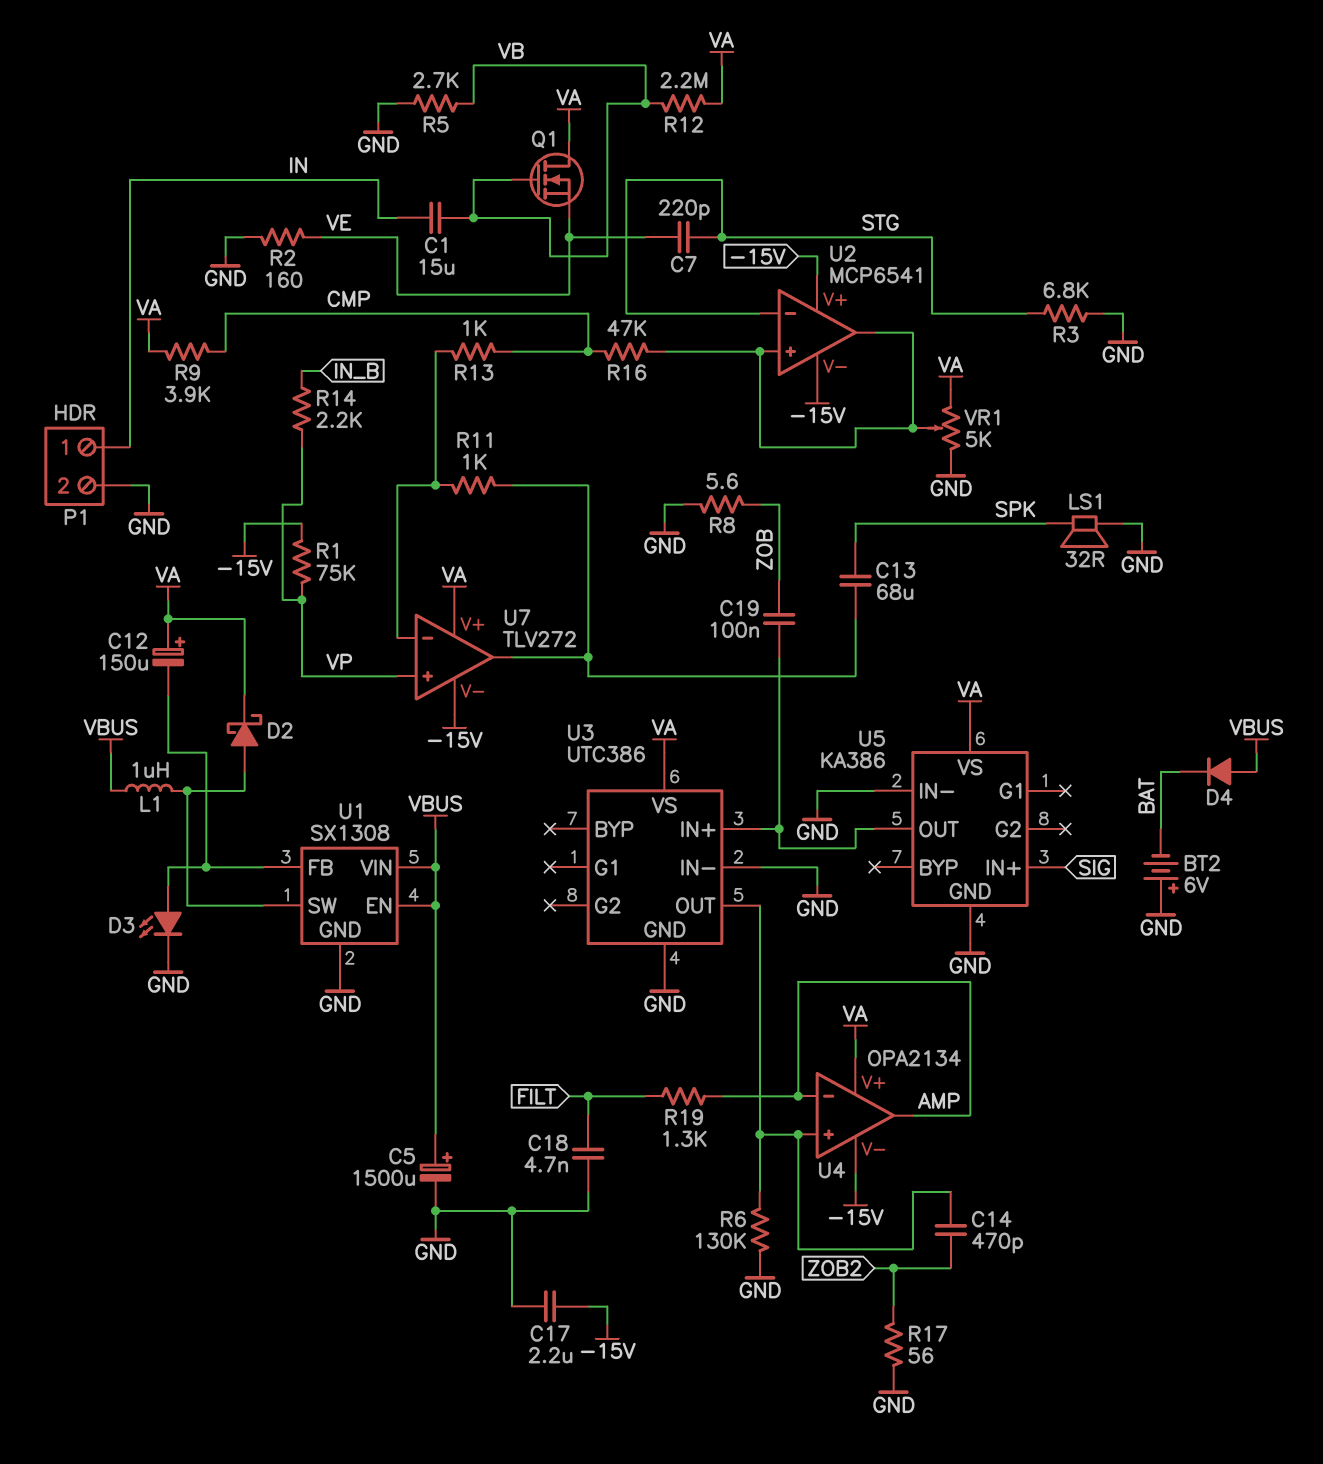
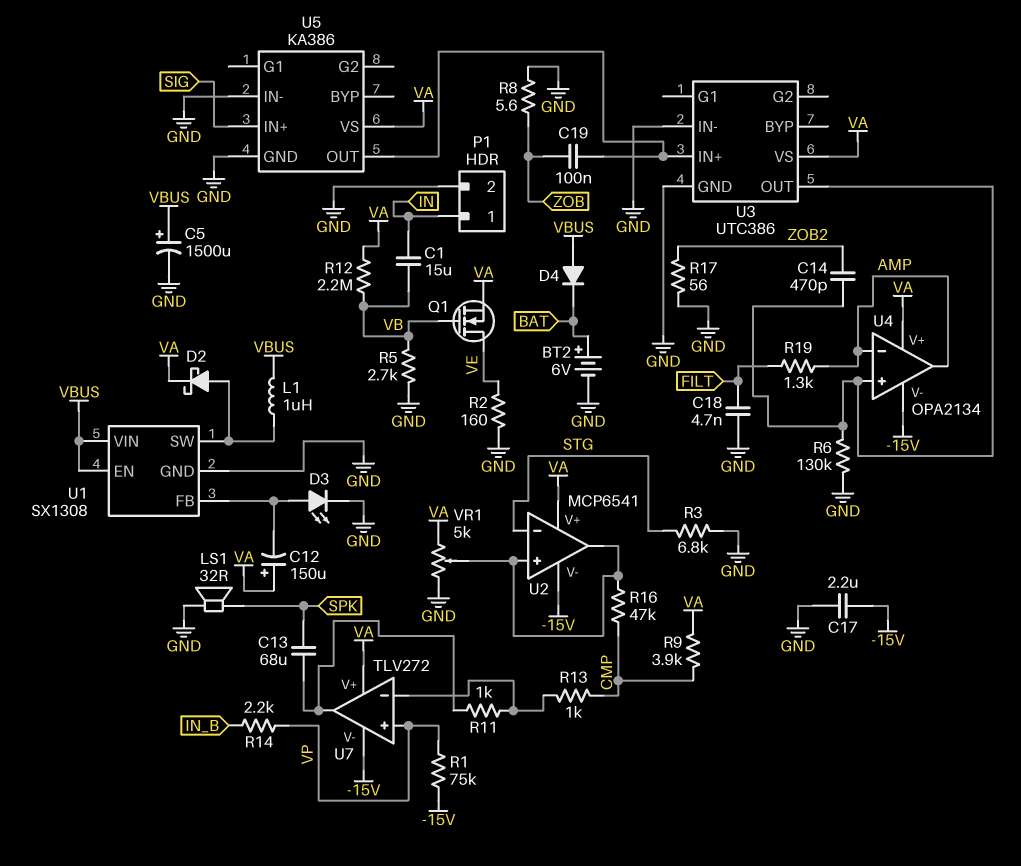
BT2: 6V (plus GND, minus BAT) -> 6V (plus BAT, minus GND)
C7: 220pF (STG, VE) -> none
Q1: NMOS (G VB, D VA, S VE) -> NMOS (G VB, D VE, S VA)
U2 pin V+: -15V -> VA

